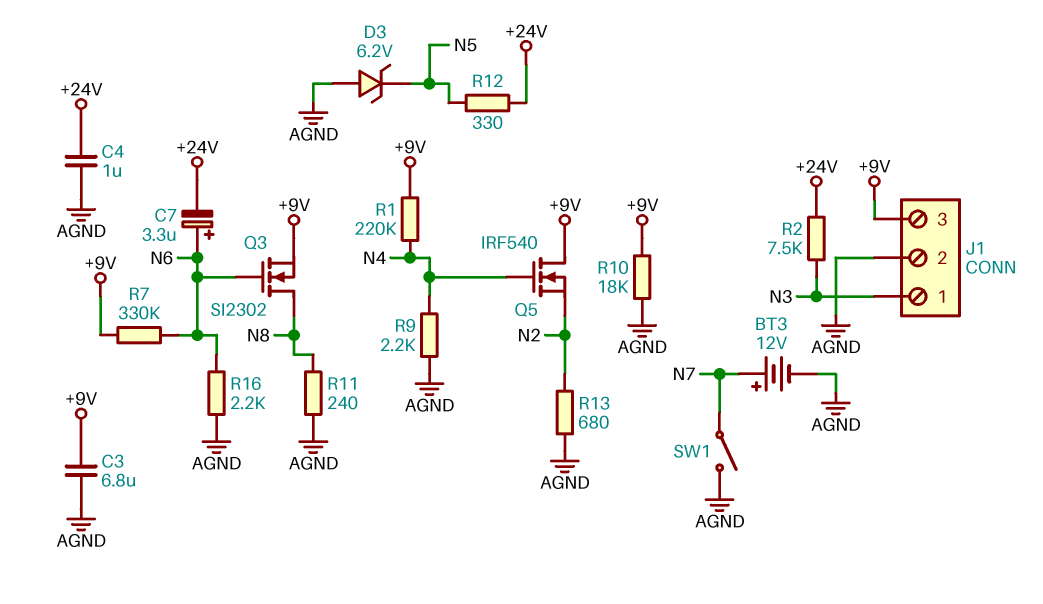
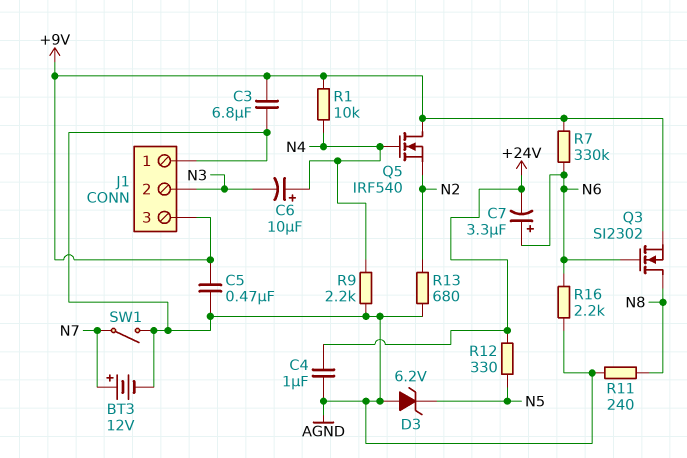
C5: none -> 470nF (+9V, AGND)
C6: none -> 10uF (plus N4, minus N3)
J1 pin 1: N3 -> AGND
J1 pin 2: AGND -> N3
R1: 220k (+9V, N4) -> 10k (+9V, N4)
R2: 7.5k (+24V, N3) -> none
R10: 18k (+9V, AGND) -> none

